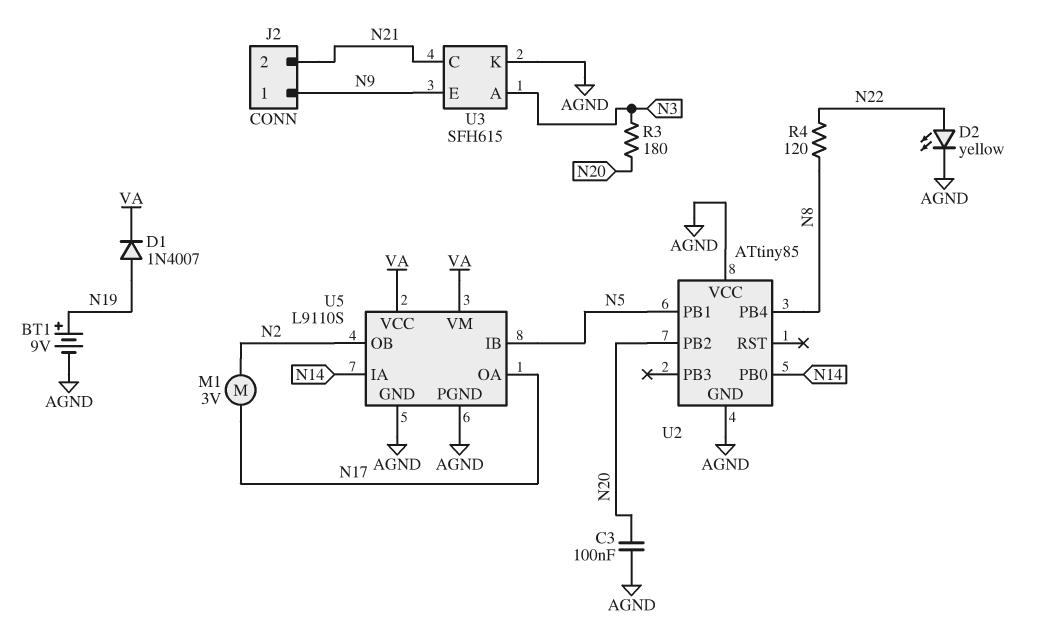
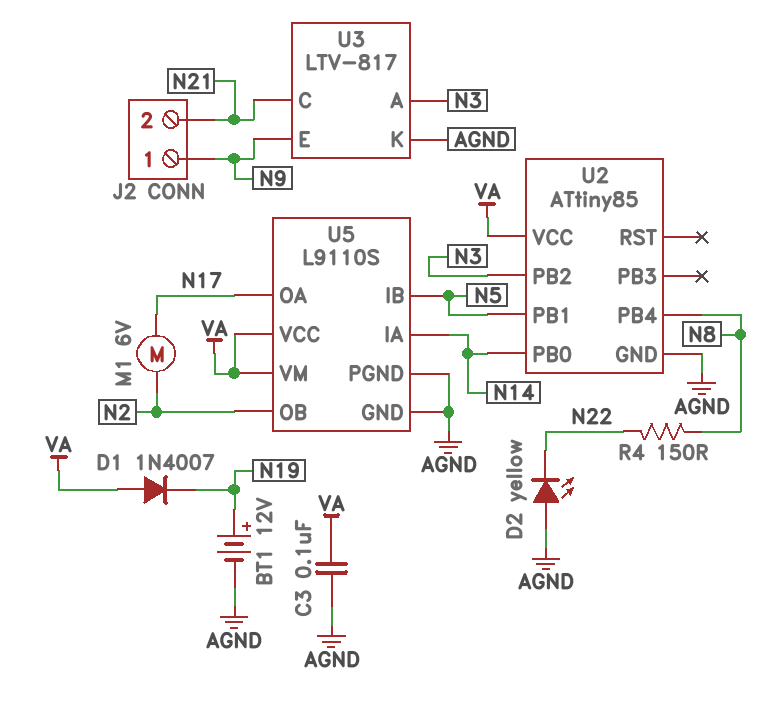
BT1: 9V (plus N19, minus AGND) -> 12V (plus N19, minus AGND)
C3: 100nF (AGND, N20) -> 100nF (AGND, VA)
D1: diode 1N4007 (A N19, K VA) -> diode 1N4007 (A VA, K N19)
D2: LED yellow (A N22, K AGND) -> LED yellow (A AGND, K N22)
M1: motor 3V (N2, N17) -> motor 6V (N2, N17)
R3: 180 (N3, N20) -> none
R4: 120 (N8, N22) -> 150 (N8, N22)
U2 pin PB2: N20 -> N3
U2 pin VCC: AGND -> VA
U3: SFH615 -> LTV-817

